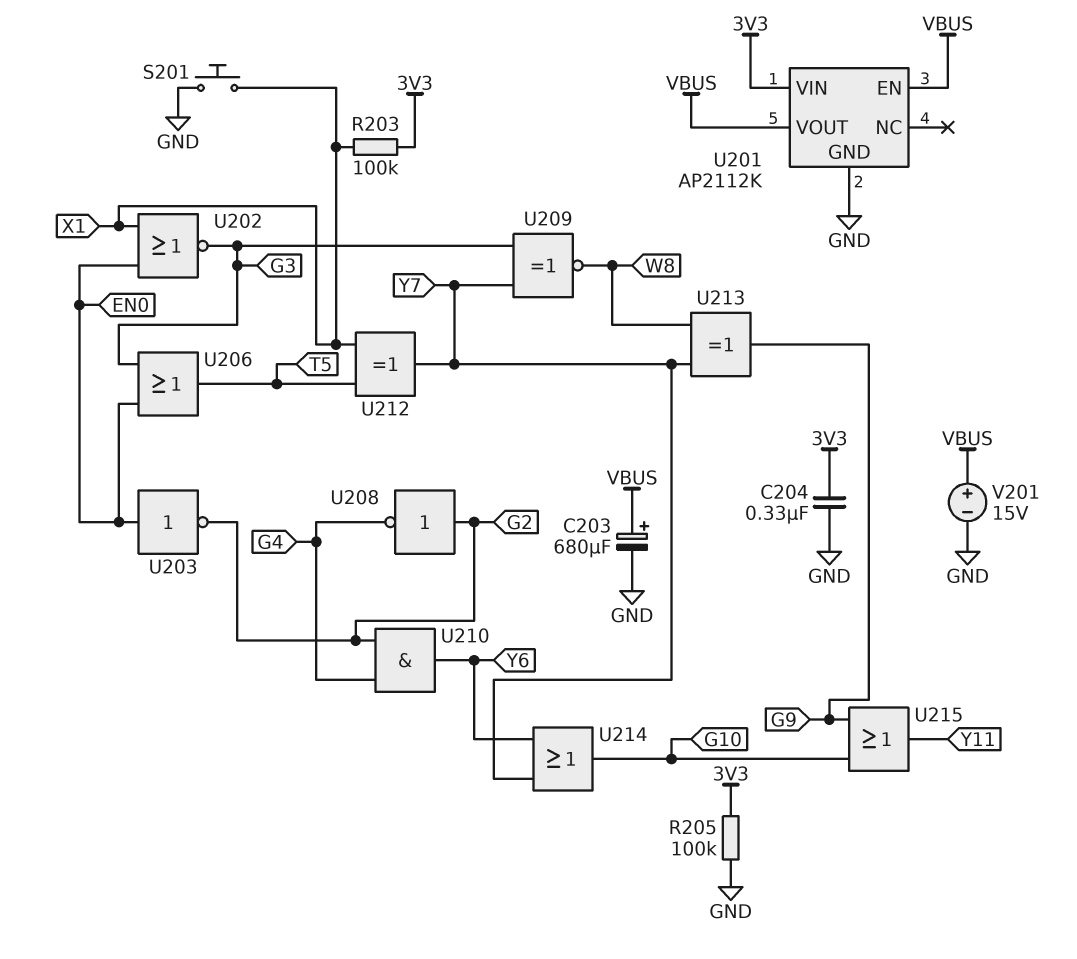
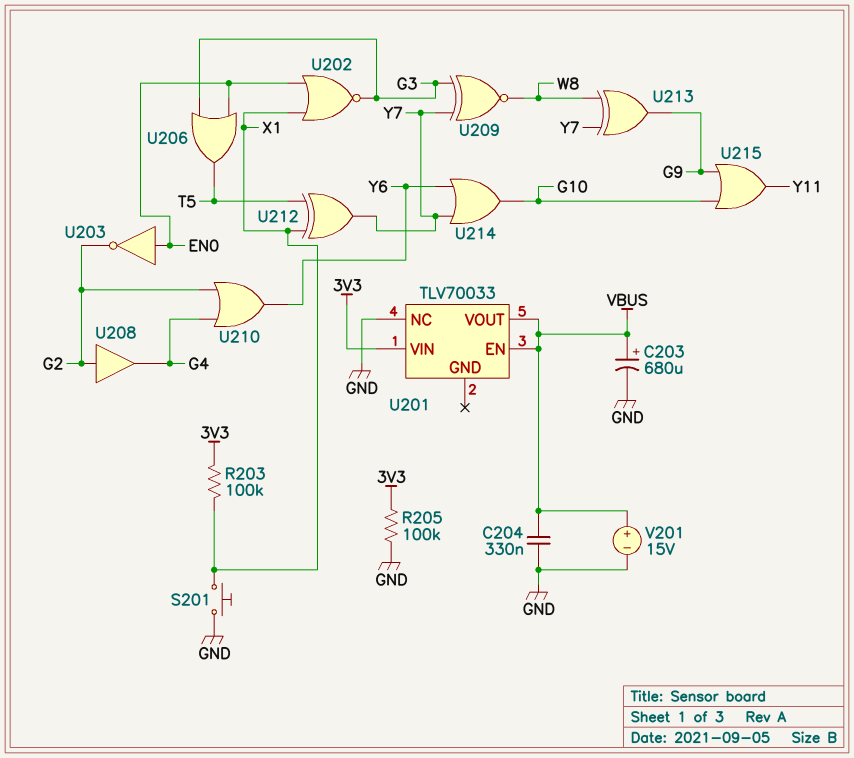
C204: 330nF (3V3, GND) -> 330nF (GND, VBUS)
U201: AP2112K -> TLV70033
U201 pin GND: GND -> none
U201 pin NC: none -> GND
U208: NOT (in G2, out G4) -> buffer (in G2, out G4)
U210: AND (in G2, in G4, out Y6) -> OR (in G2, in G4, out Y6)

